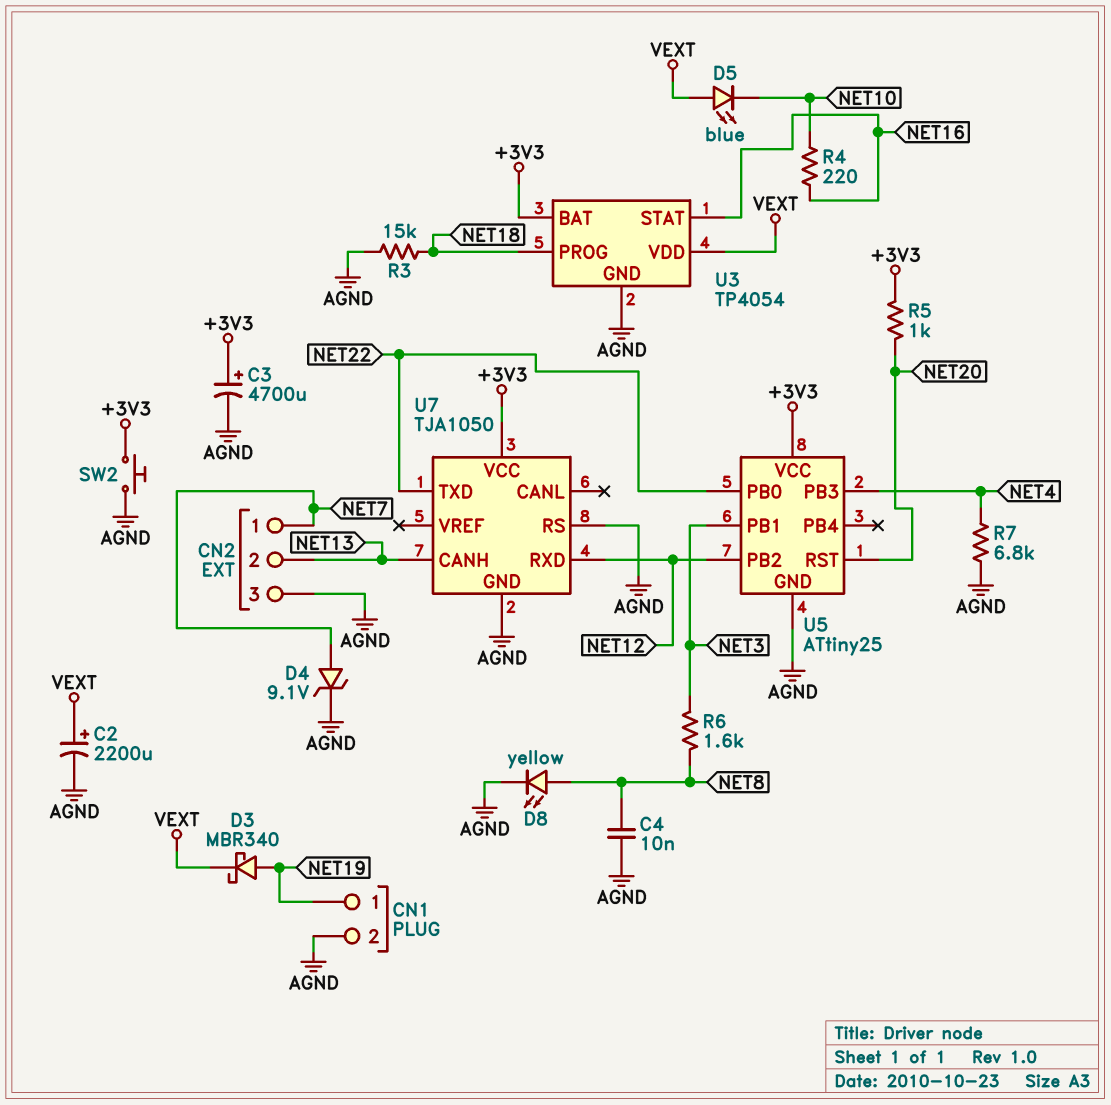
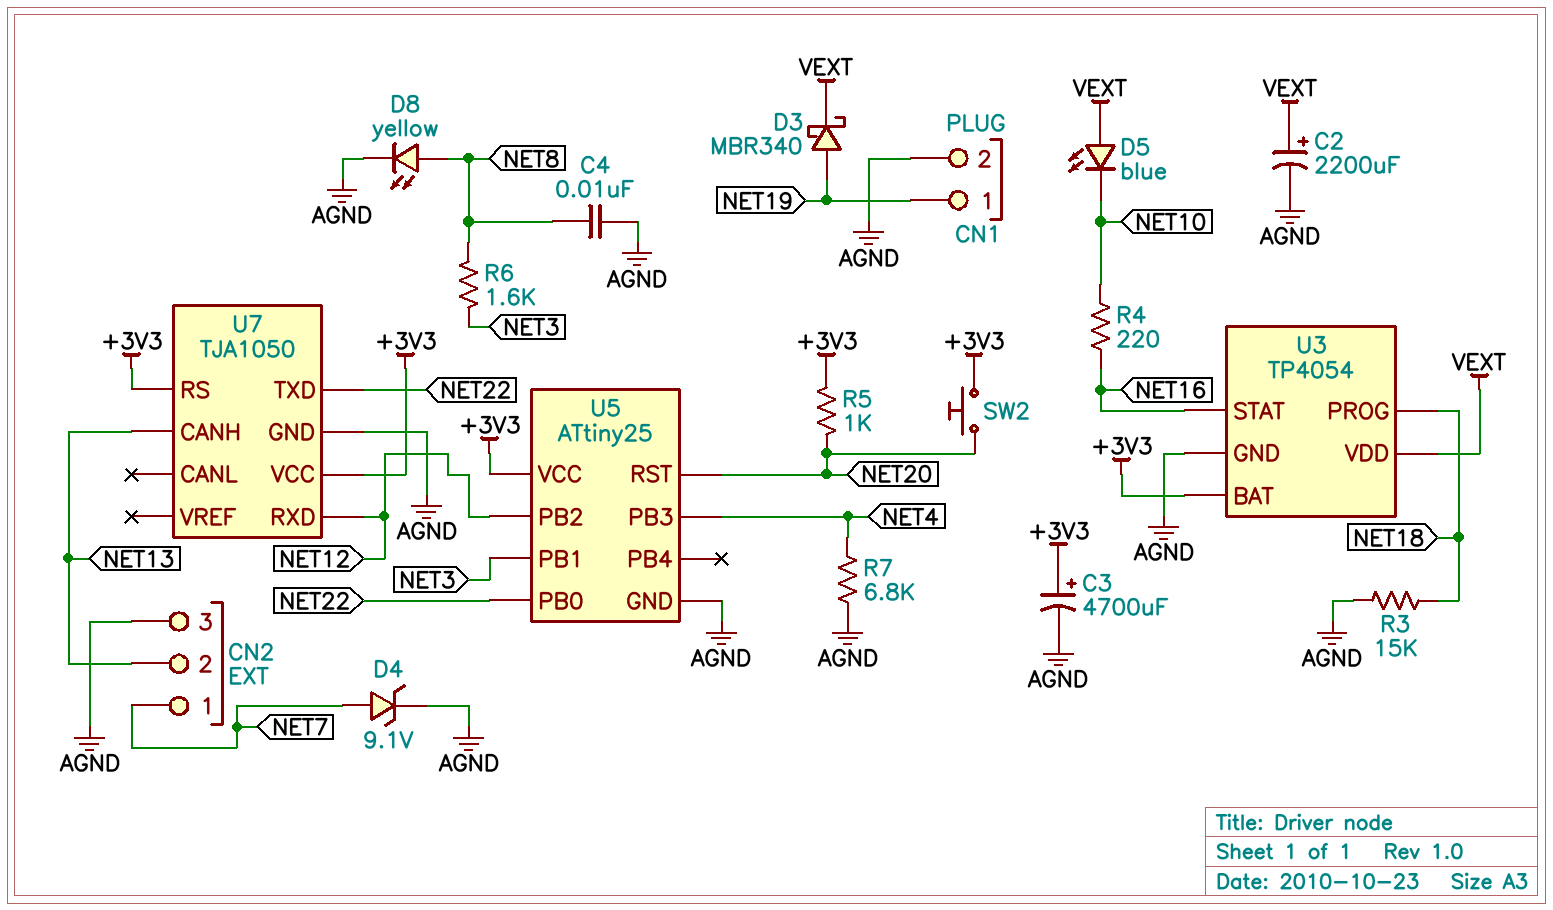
SW2: button (+3V3, AGND) -> button (+3V3, NET20)
U7 pin RS: AGND -> +3V3

